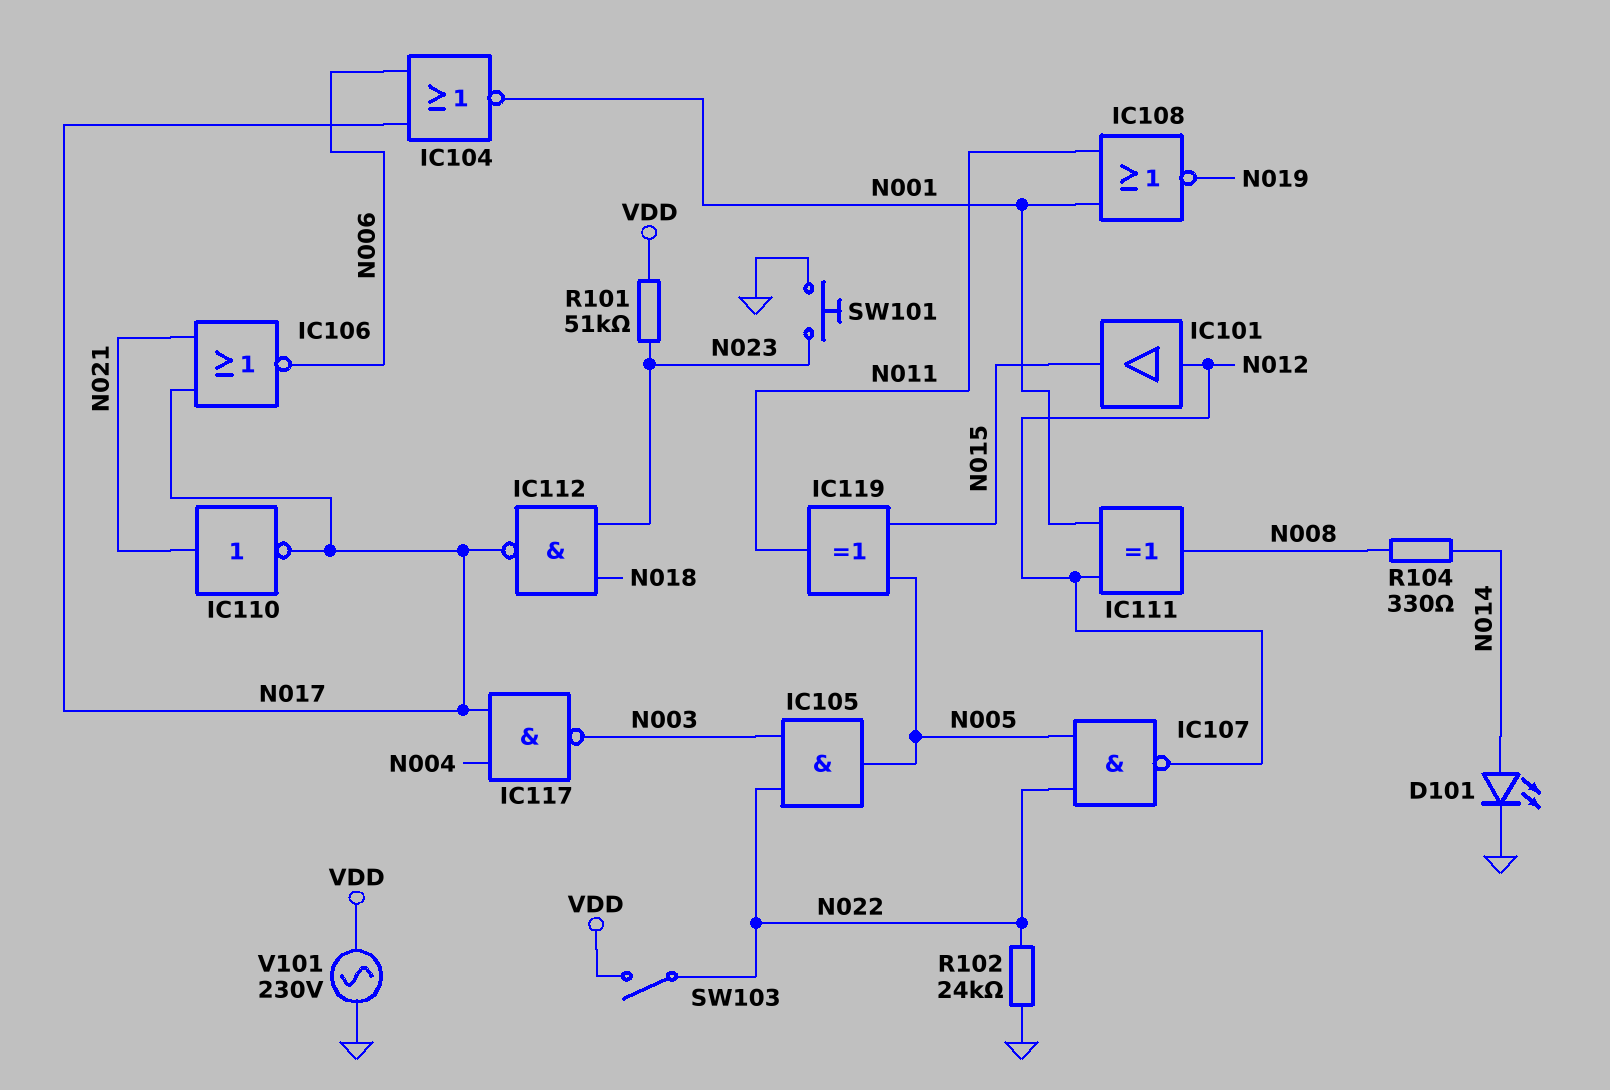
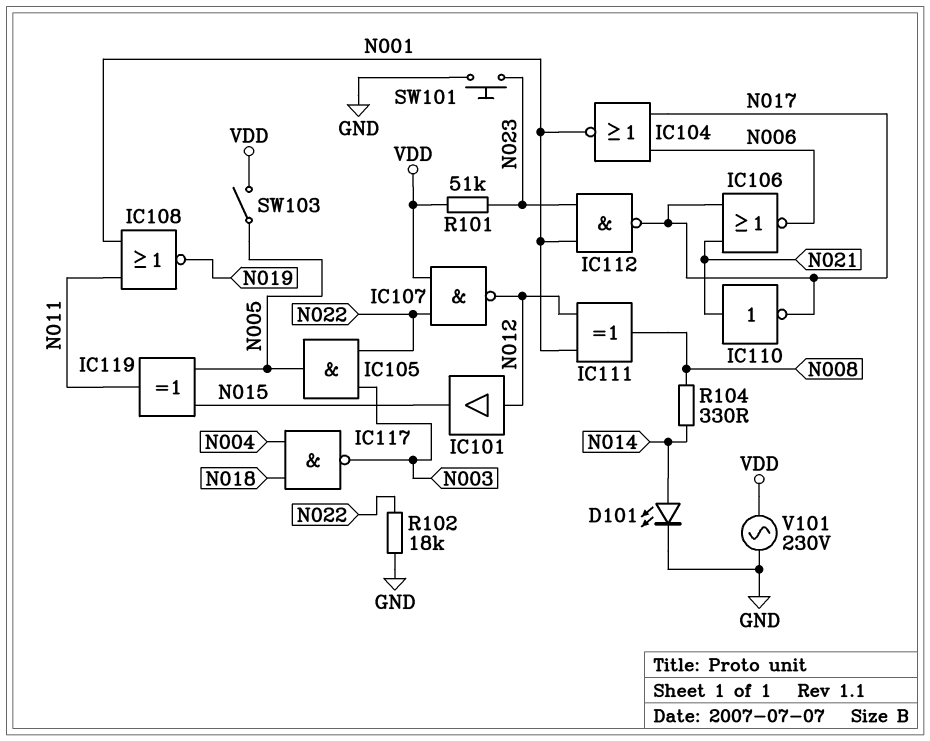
IC107: NAND (in N005, in N022, out N012) -> NAND (in N022, in VDD, out N012)
IC112: NAND (in N018, in N023, out N017) -> NAND (in N001, in N023, out N017)
IC117: NAND (in N004, in N017, out N003) -> NAND (in N004, in N018, out N003)
R102: 24k (GND, N022) -> 18k (GND, N022)
SW103: switch (N022, VDD) -> switch (N005, VDD)

